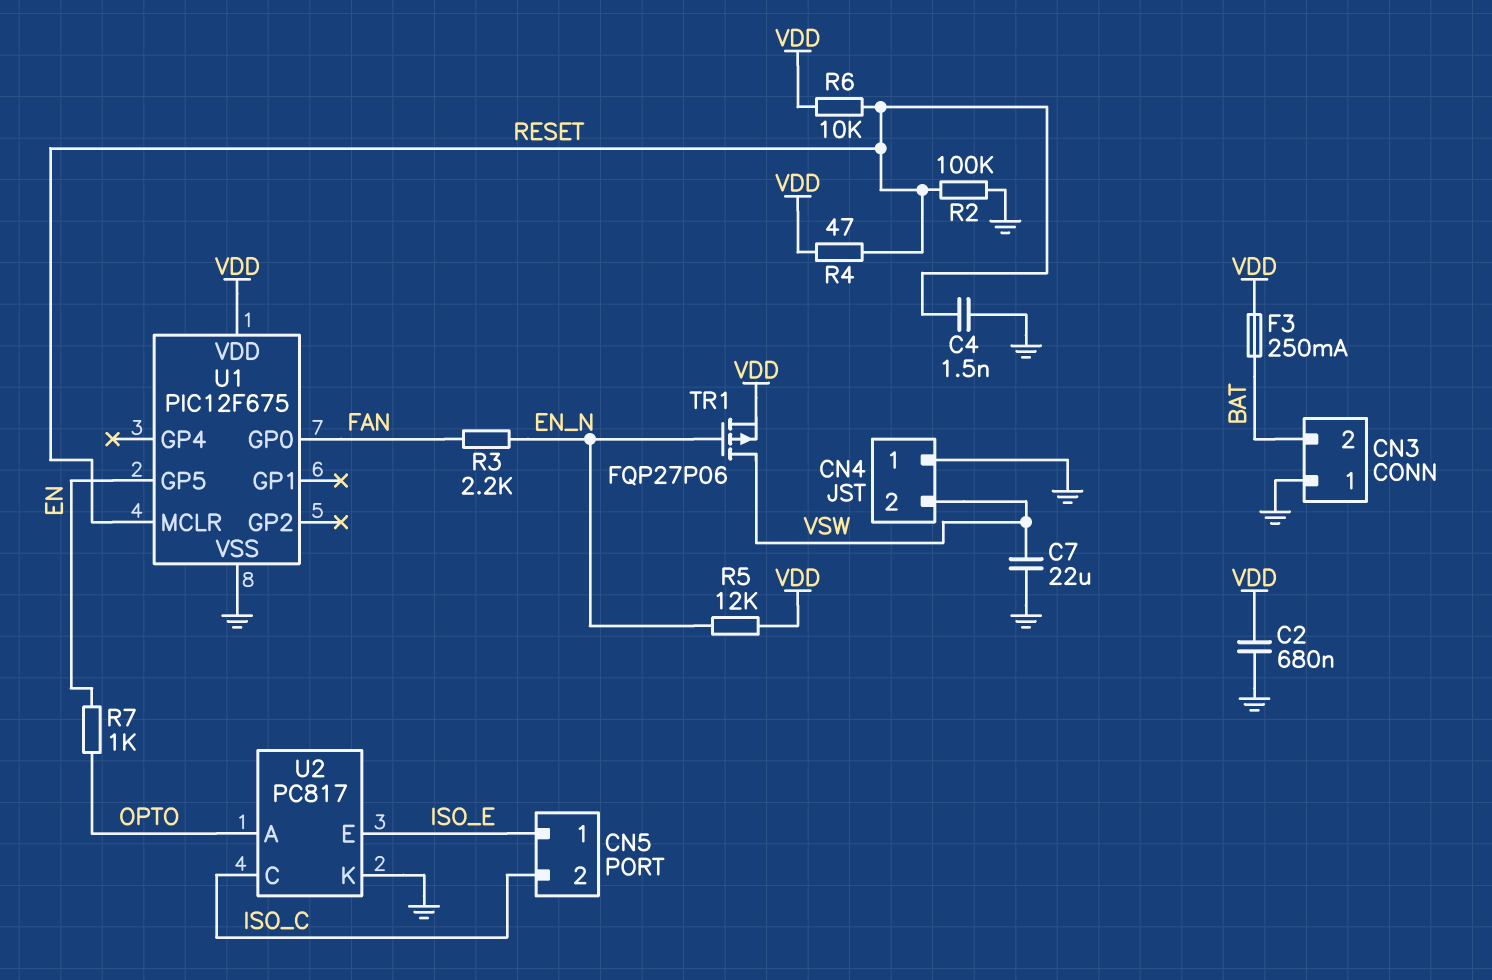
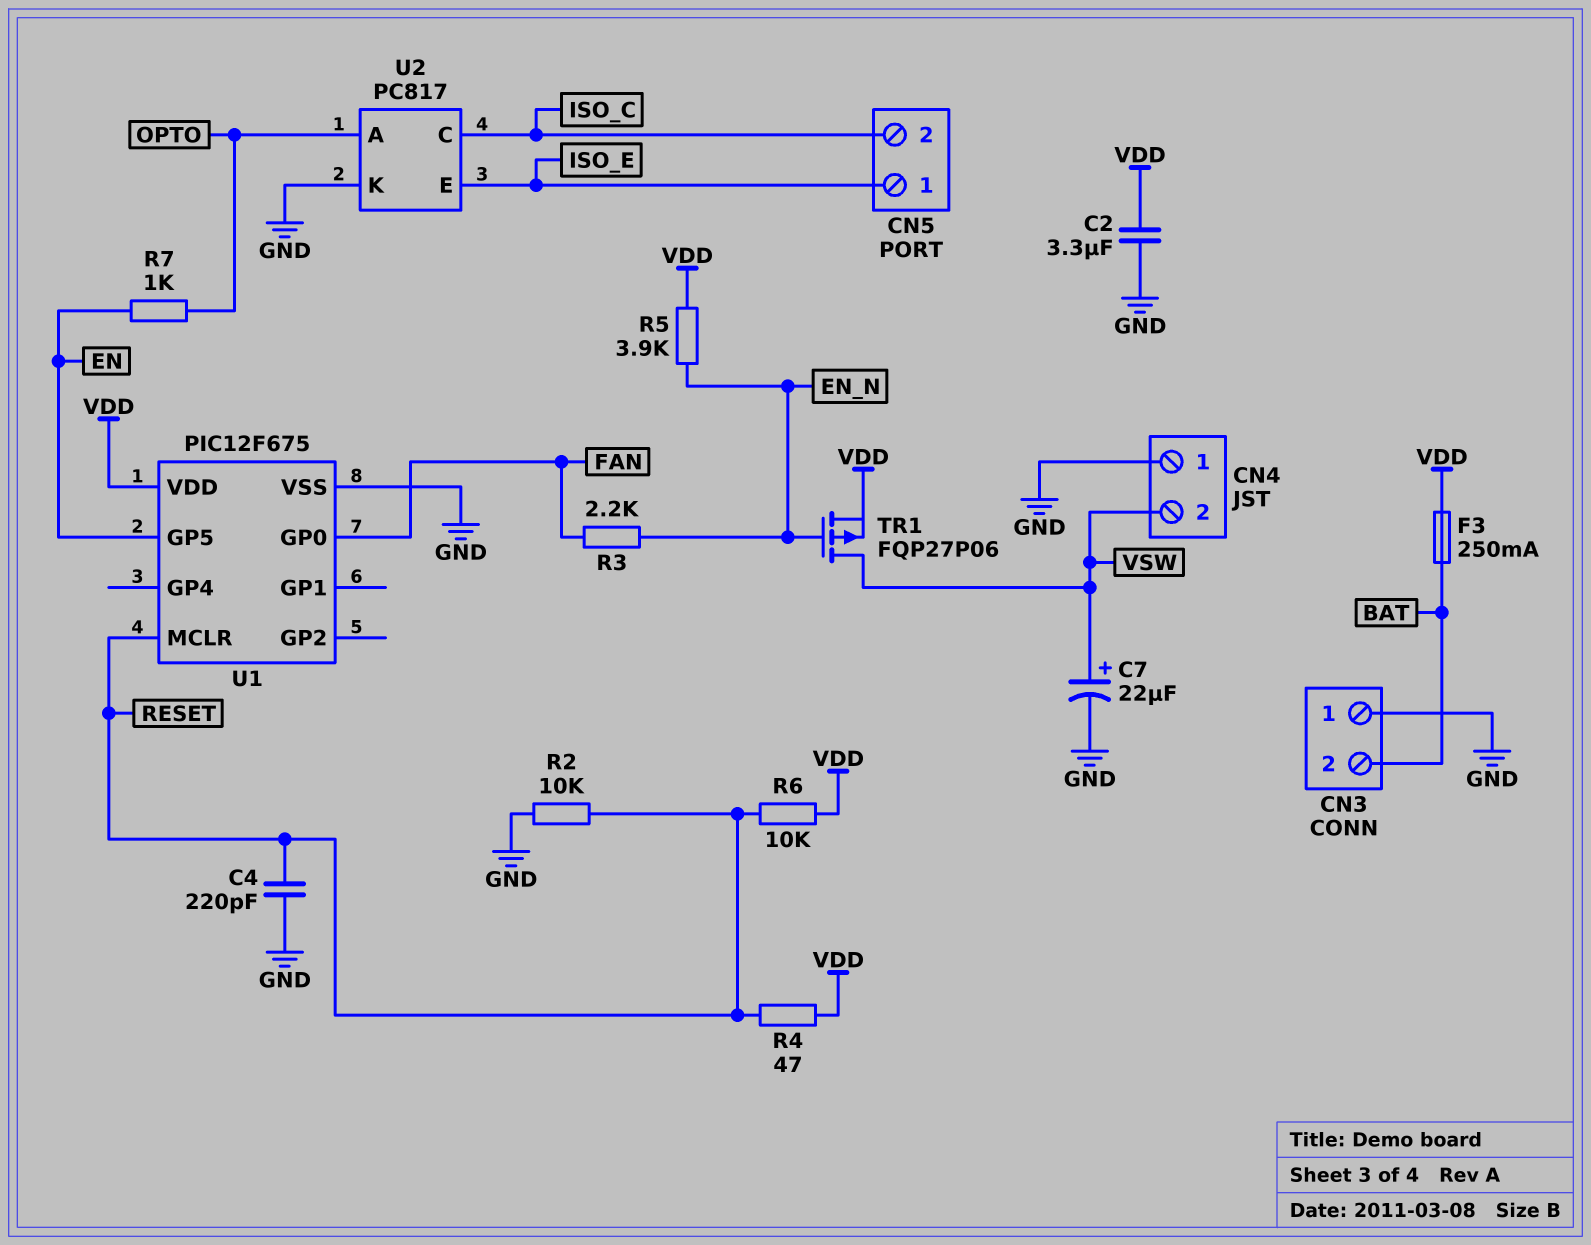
C2: 680nF (GND, VDD) -> 3.3uF (GND, VDD)
C4: 1.5nF (GND, RESET) -> 220pF (GND, RESET)
C7: 22uF (GND, VSW) -> 22uF (plus VSW, minus GND)
R2: 100k (GND, RESET) -> 10k (GND, RESET)
R5: 12k (EN_N, VDD) -> 3.9k (EN_N, VDD)

